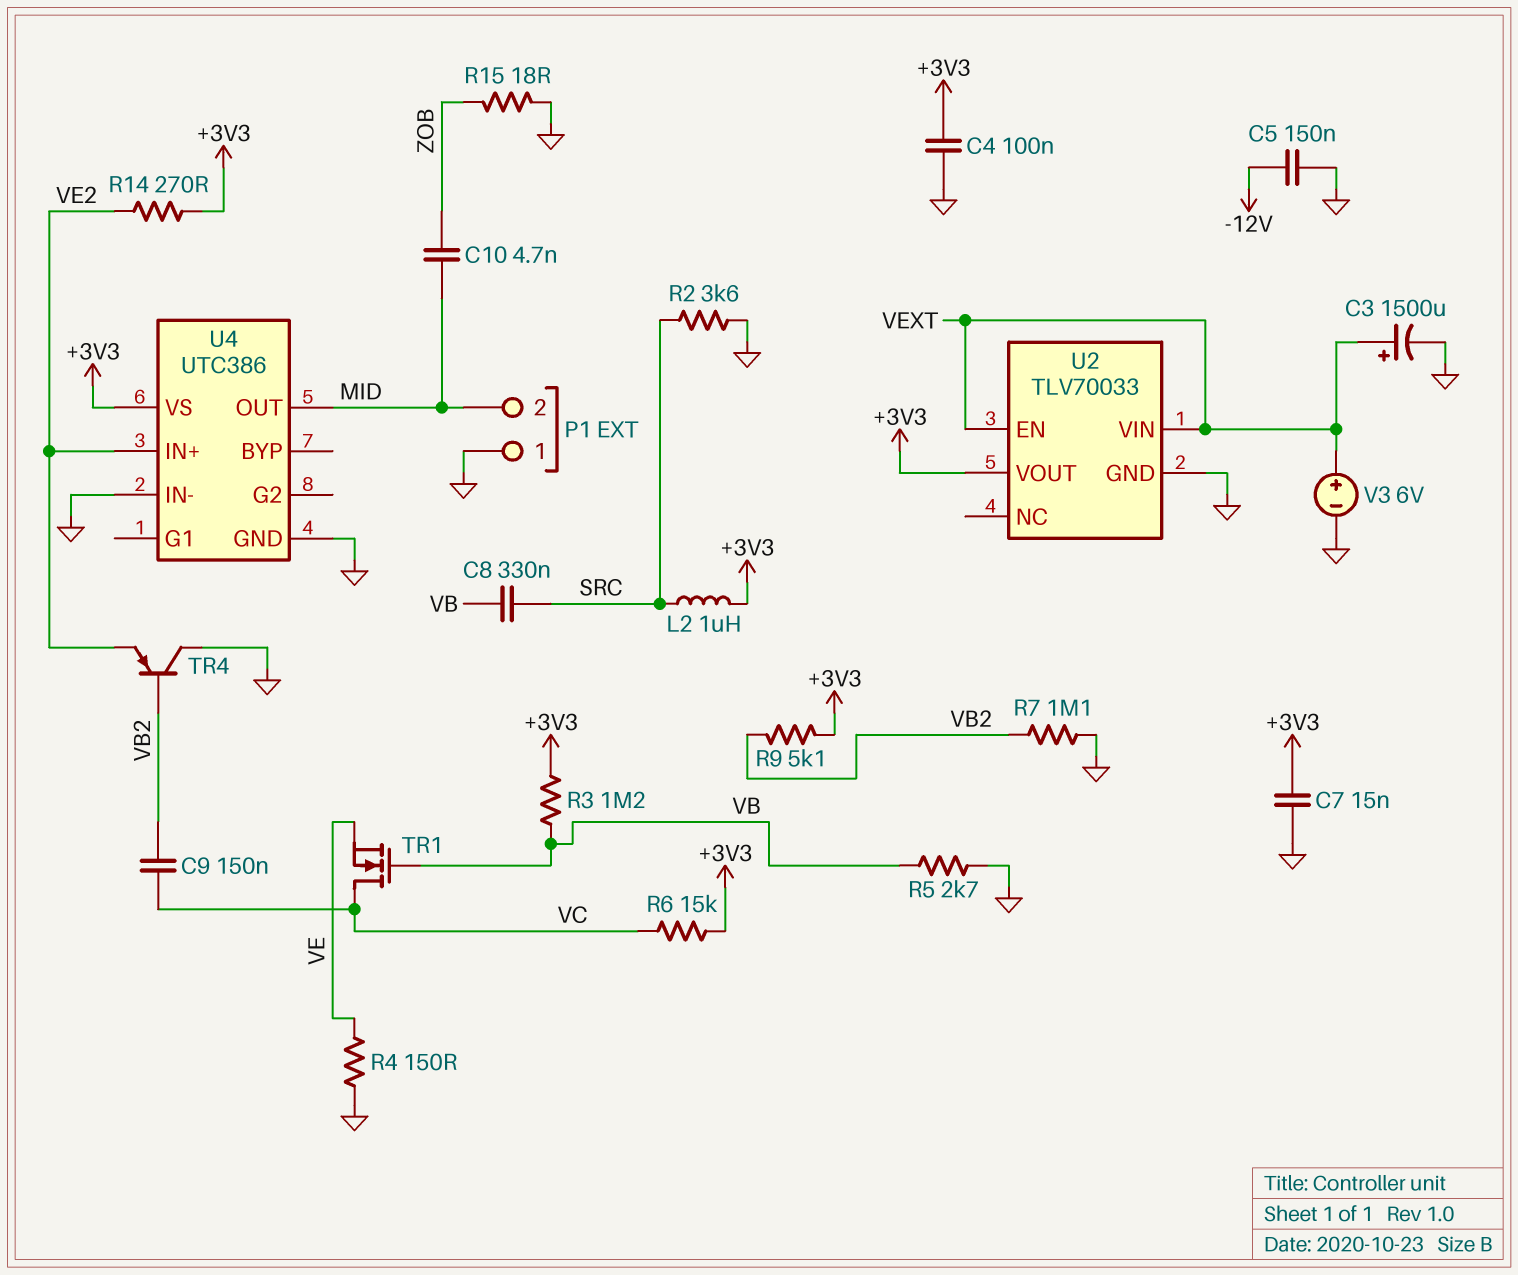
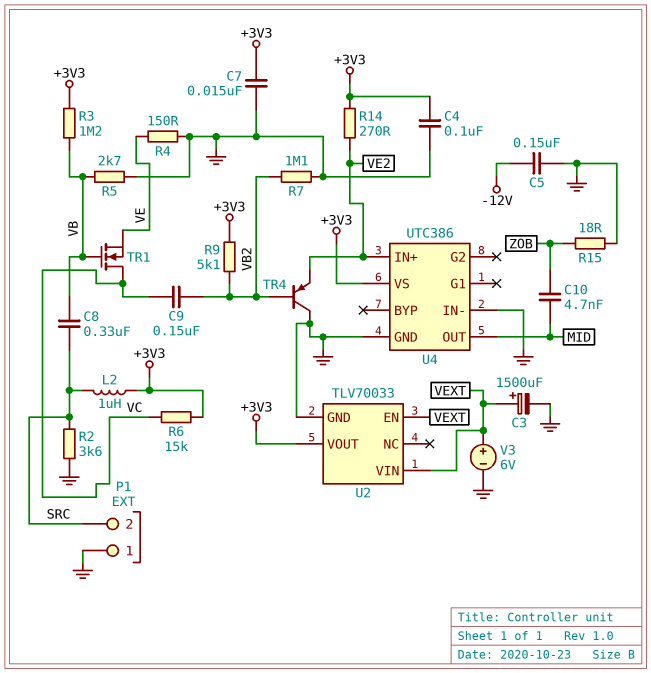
P1 pin 2: MID -> SRC

